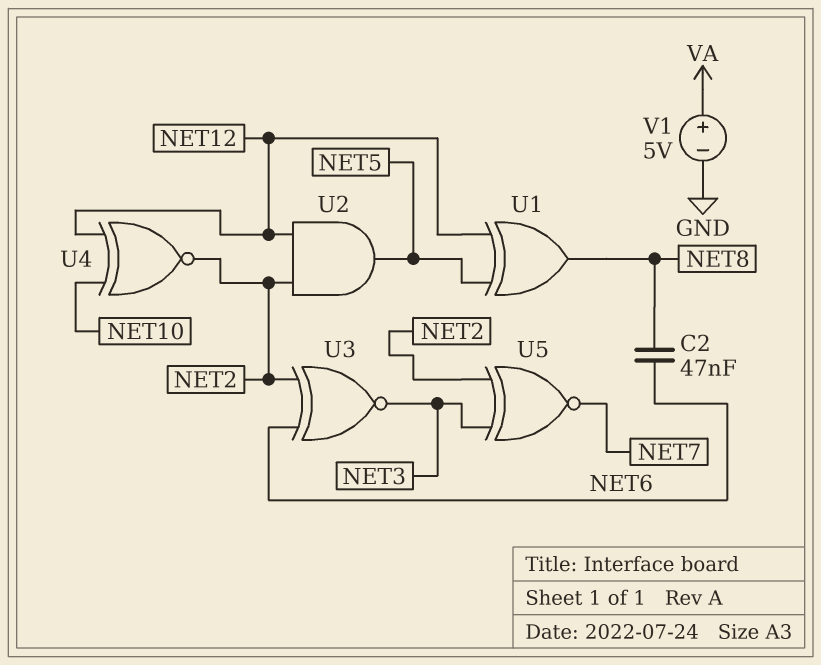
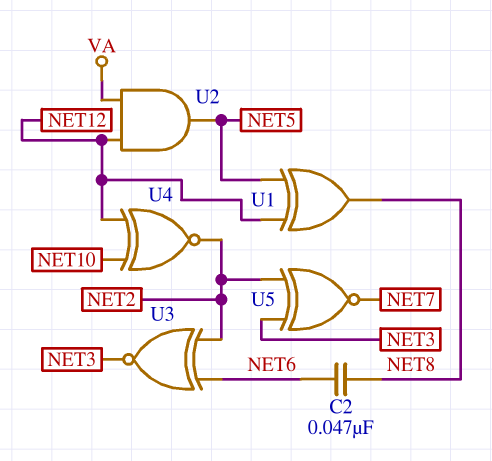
U2: AND (in NET2, in NET12, out NET5) -> AND (in NET12, in VA, out NET5)
V1: 5V (plus VA, minus GND) -> none

